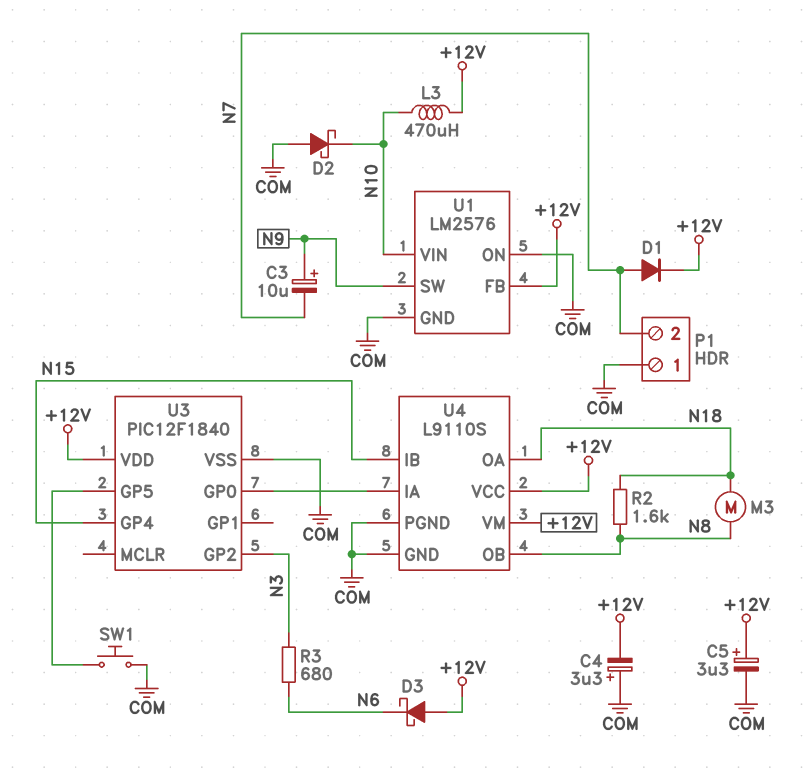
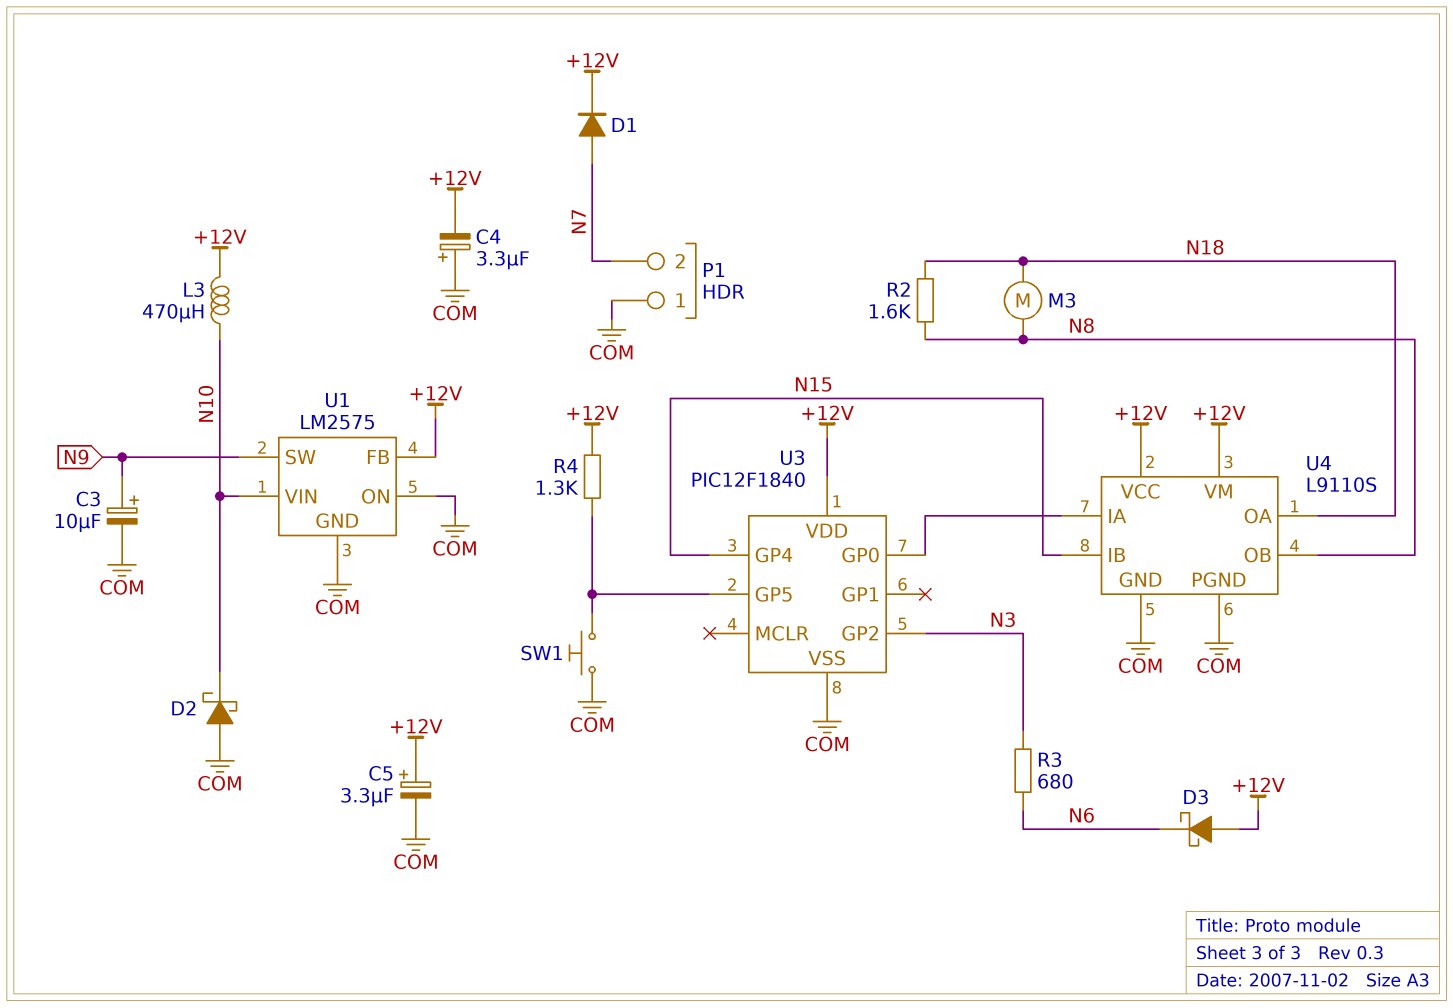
C3: 10uF (plus N9, minus N7) -> 10uF (plus N9, minus COM)
R4: none -> 1.3k (+12V, U3/GP5)
U1: LM2576 -> LM2575

